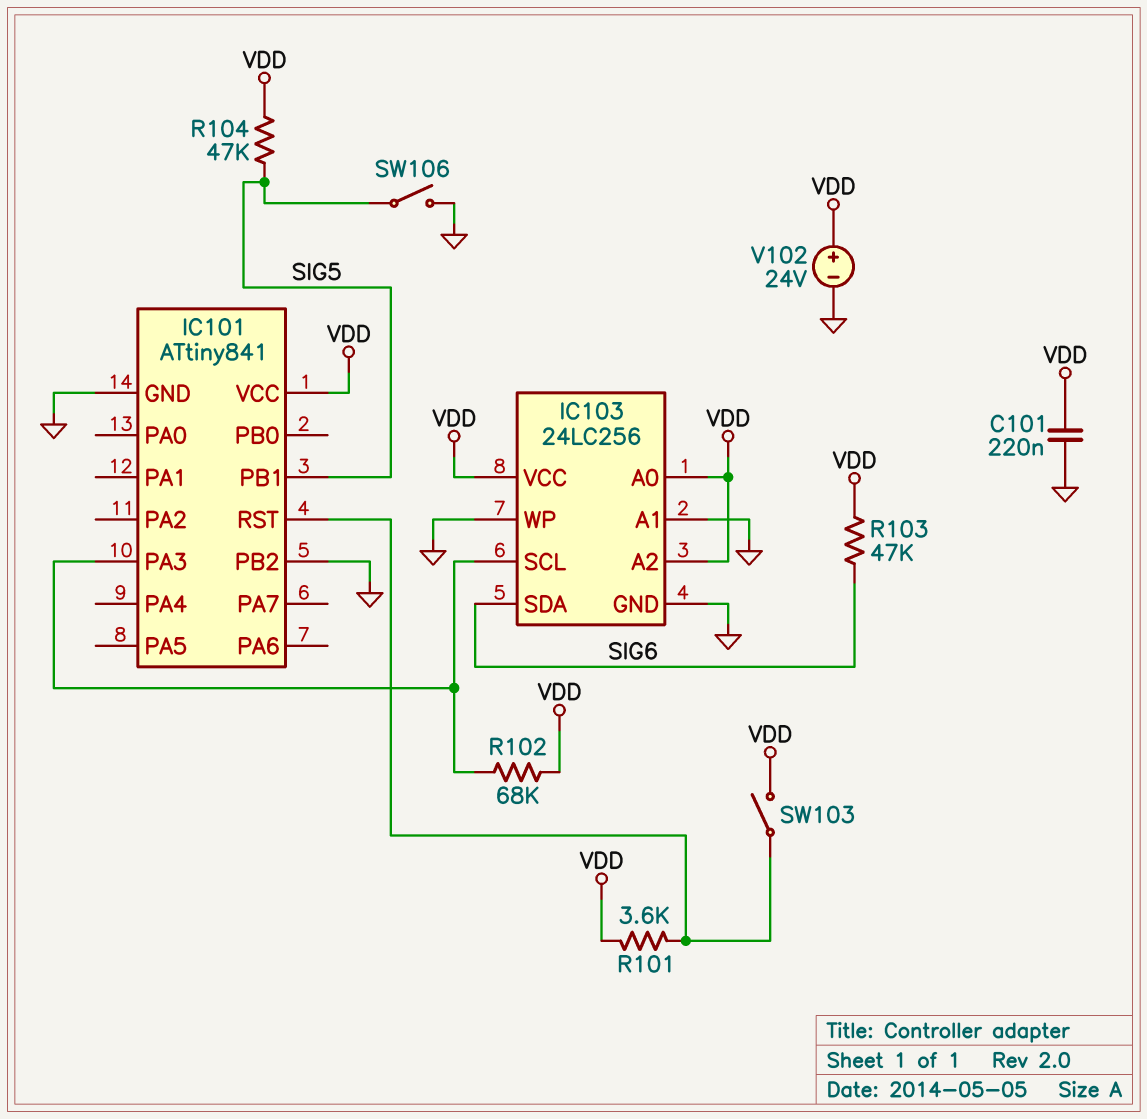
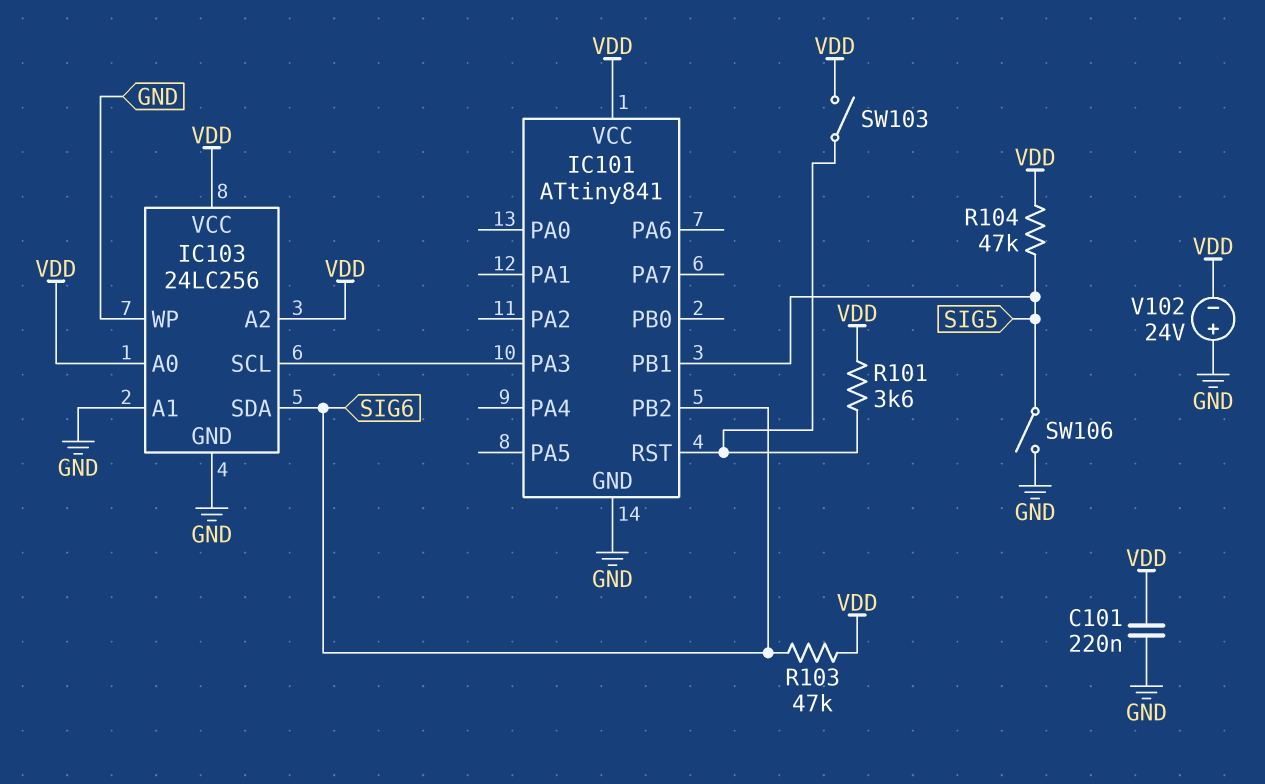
IC101 pin PB2: GND -> SIG6
R102: 68k (IC101/PA3, VDD) -> none
V102: 24V (plus VDD, minus GND) -> 24V (plus GND, minus VDD)

